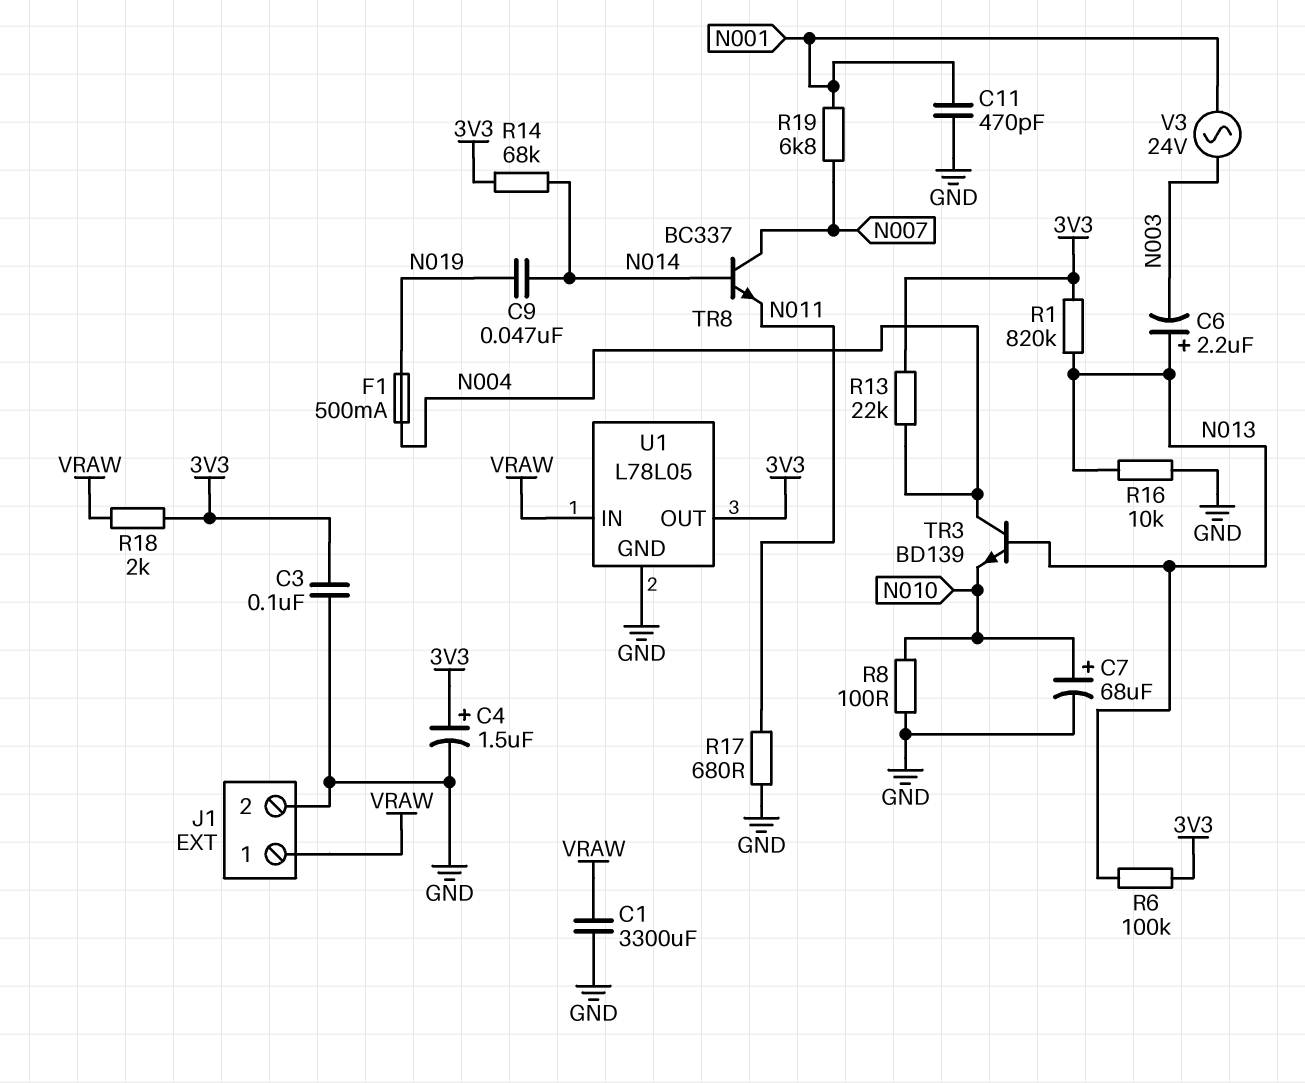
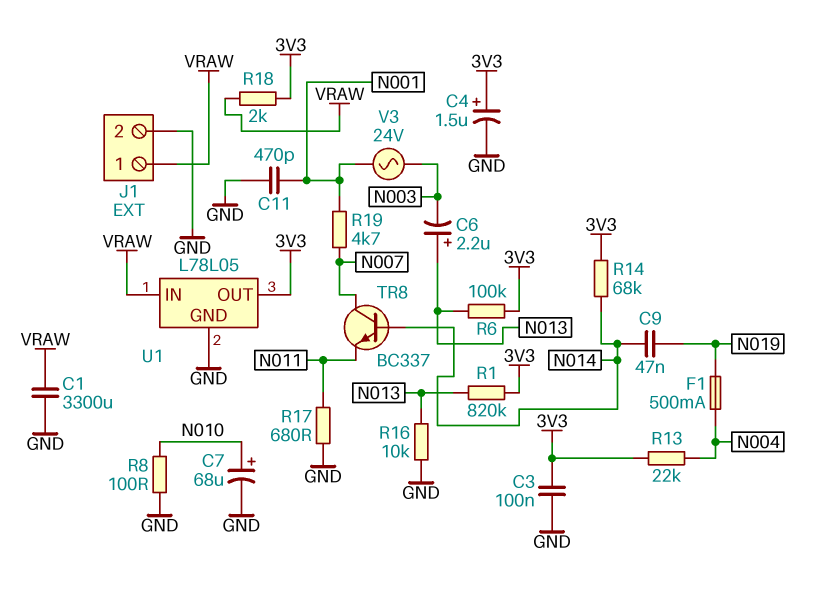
R19: 6.8k (N001, N007) -> 4.7k (N001, N007)
TR3: NPN BD139 (B N013, C N004, E N010) -> none

